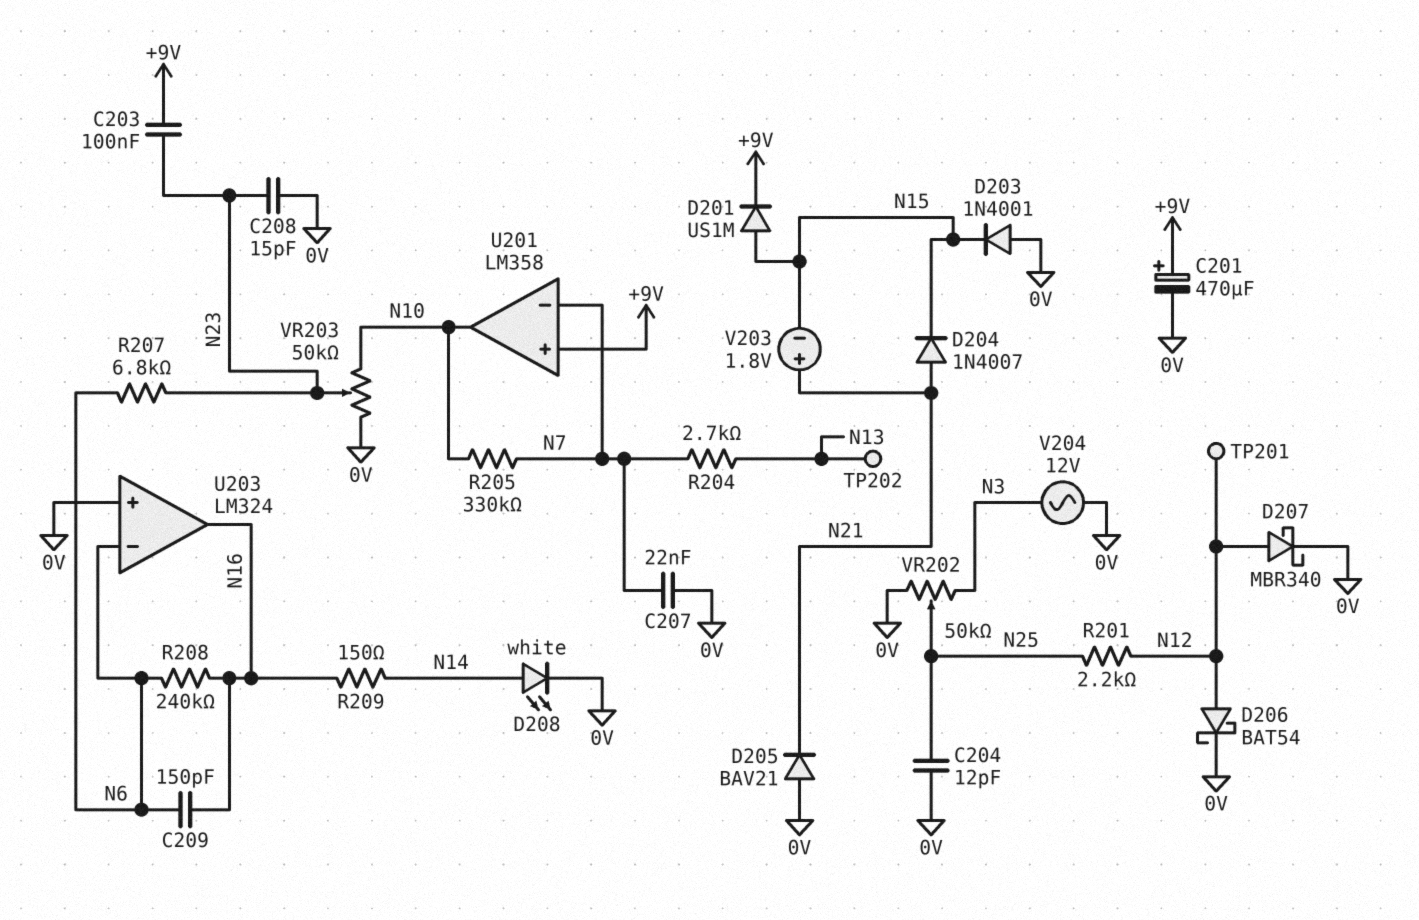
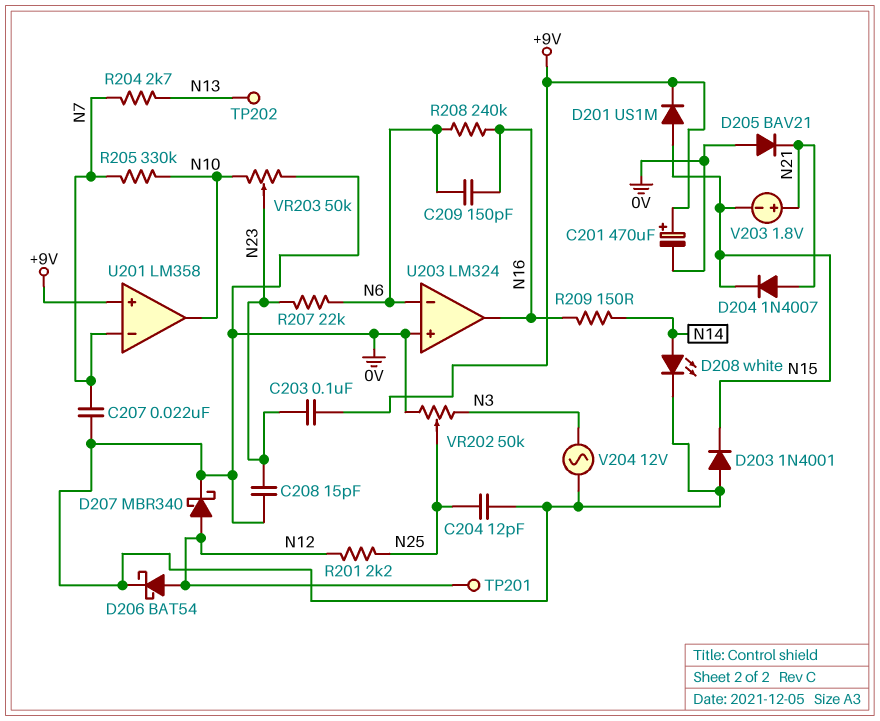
R207: 6.8k (N6, N23) -> 22k (N6, N23)

